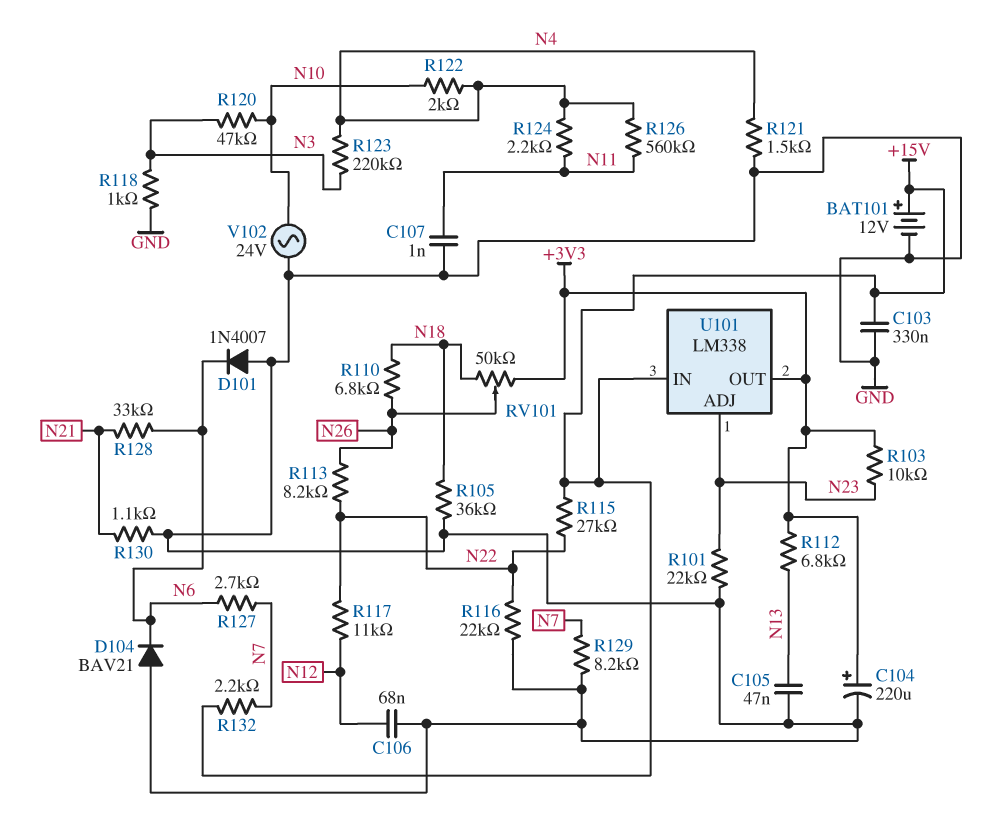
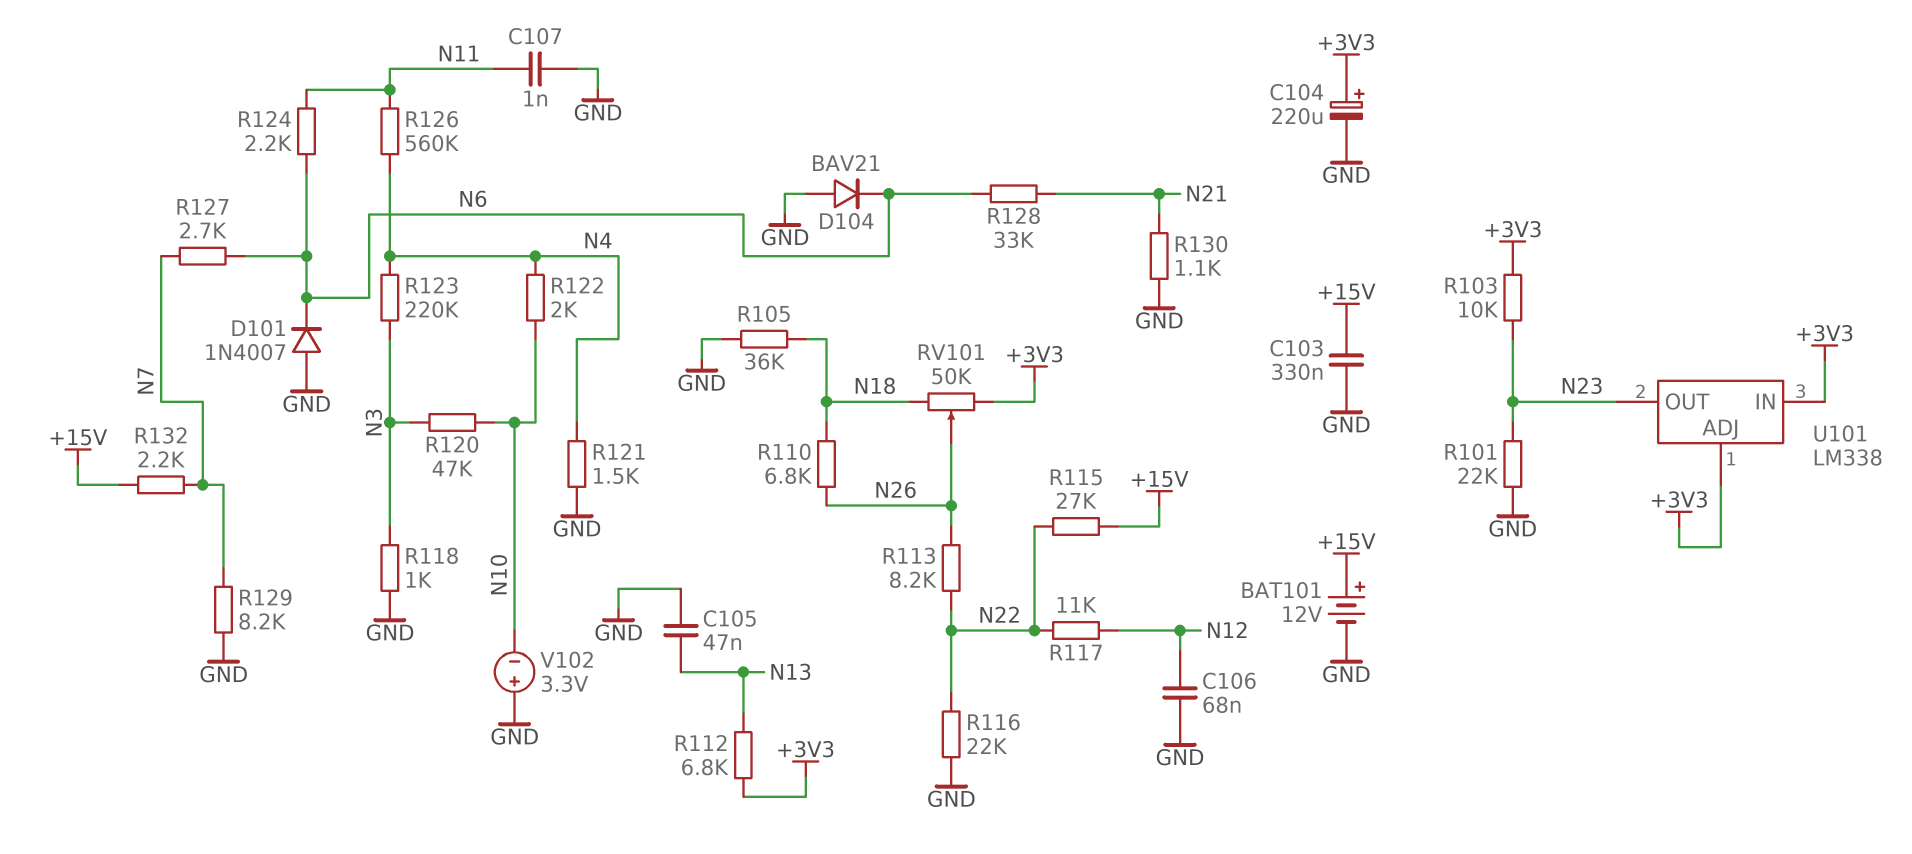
R124: 2.2k (N4, N11) -> 2.2k (N6, N11)
U101 pin ADJ: N23 -> +3V3
U101 pin IN: +15V -> +3V3
U101 pin OUT: +3V3 -> N23
V102: AC 24V (GND, N10) -> 3.3V (plus GND, minus N10)

